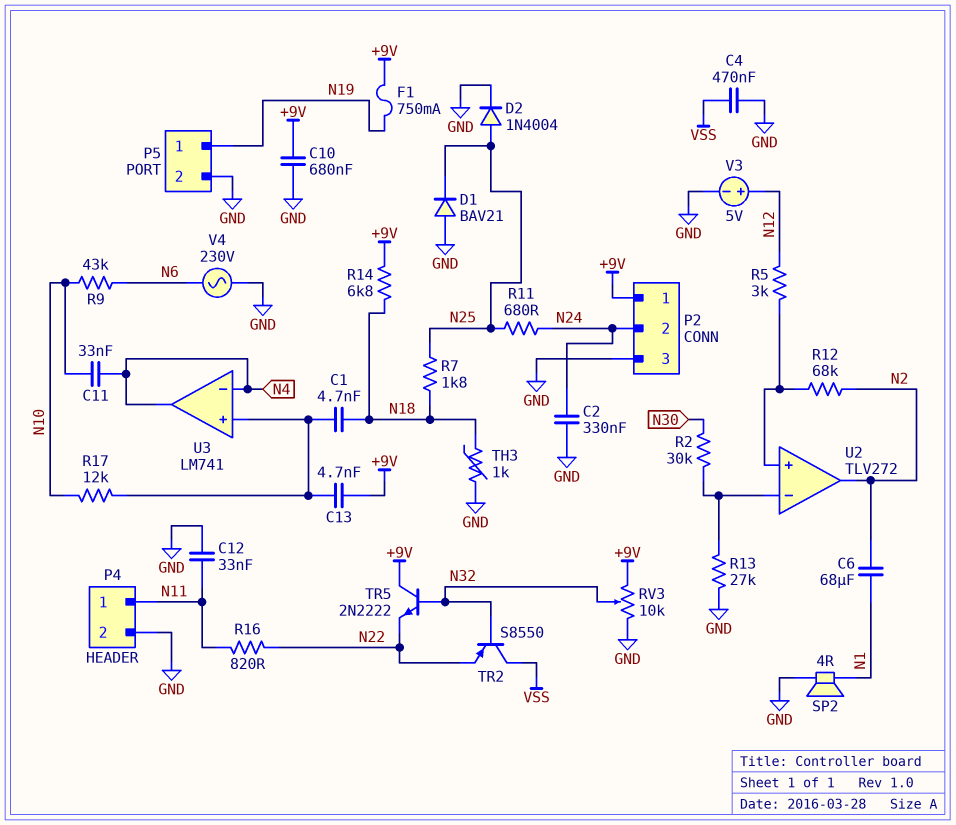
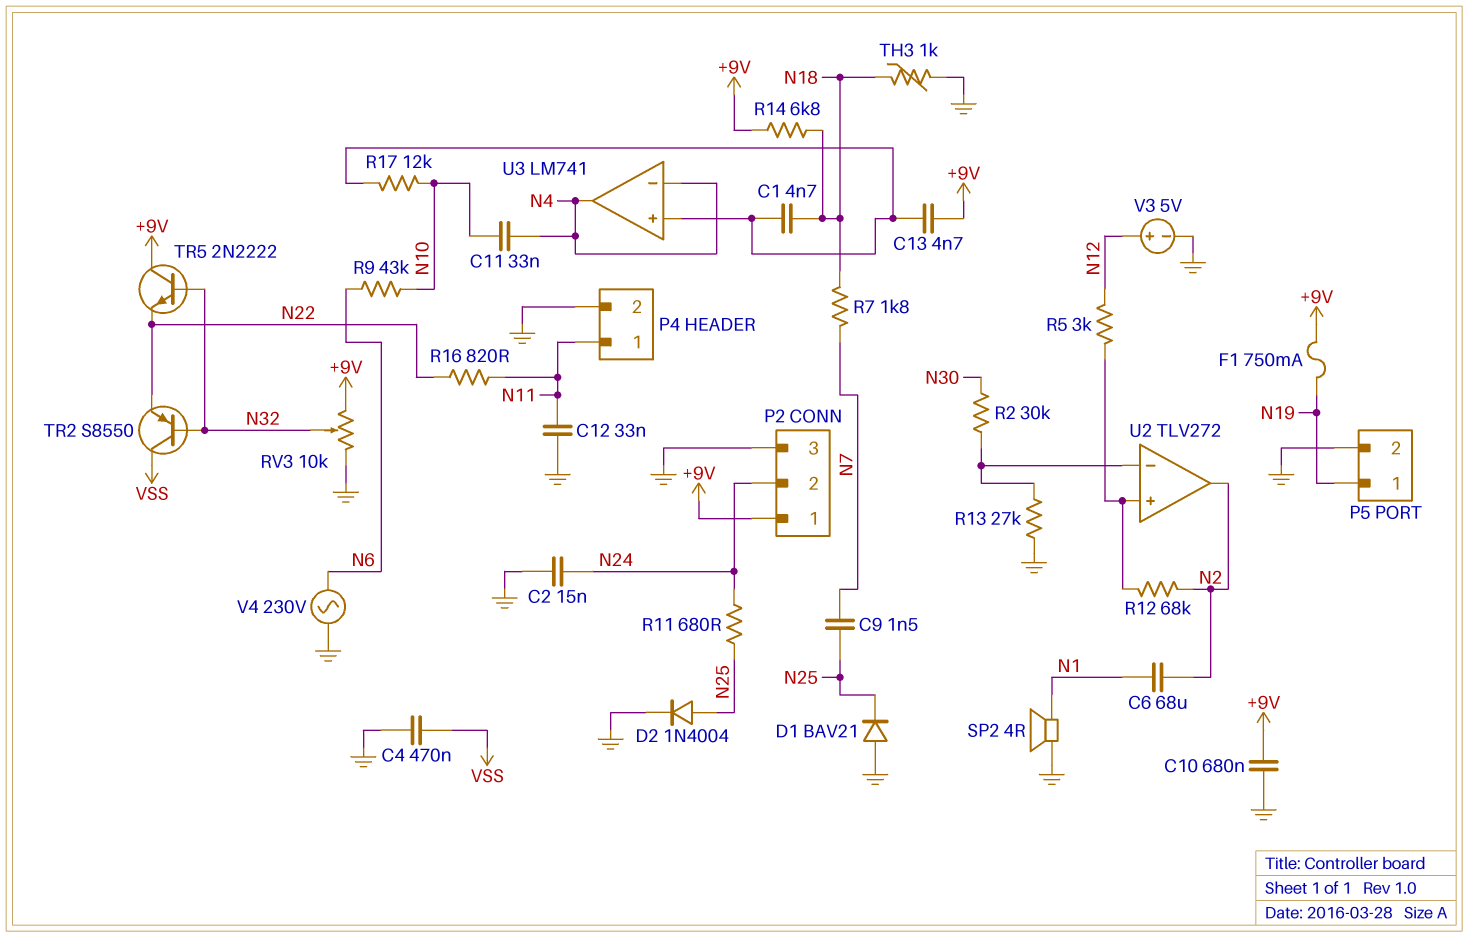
C2: 330nF (GND, N24) -> 15nF (GND, N24)
C9: none -> 1.5nF (N7, N25)
R7: 1.8k (N18, N25) -> 1.8k (N7, N18)

